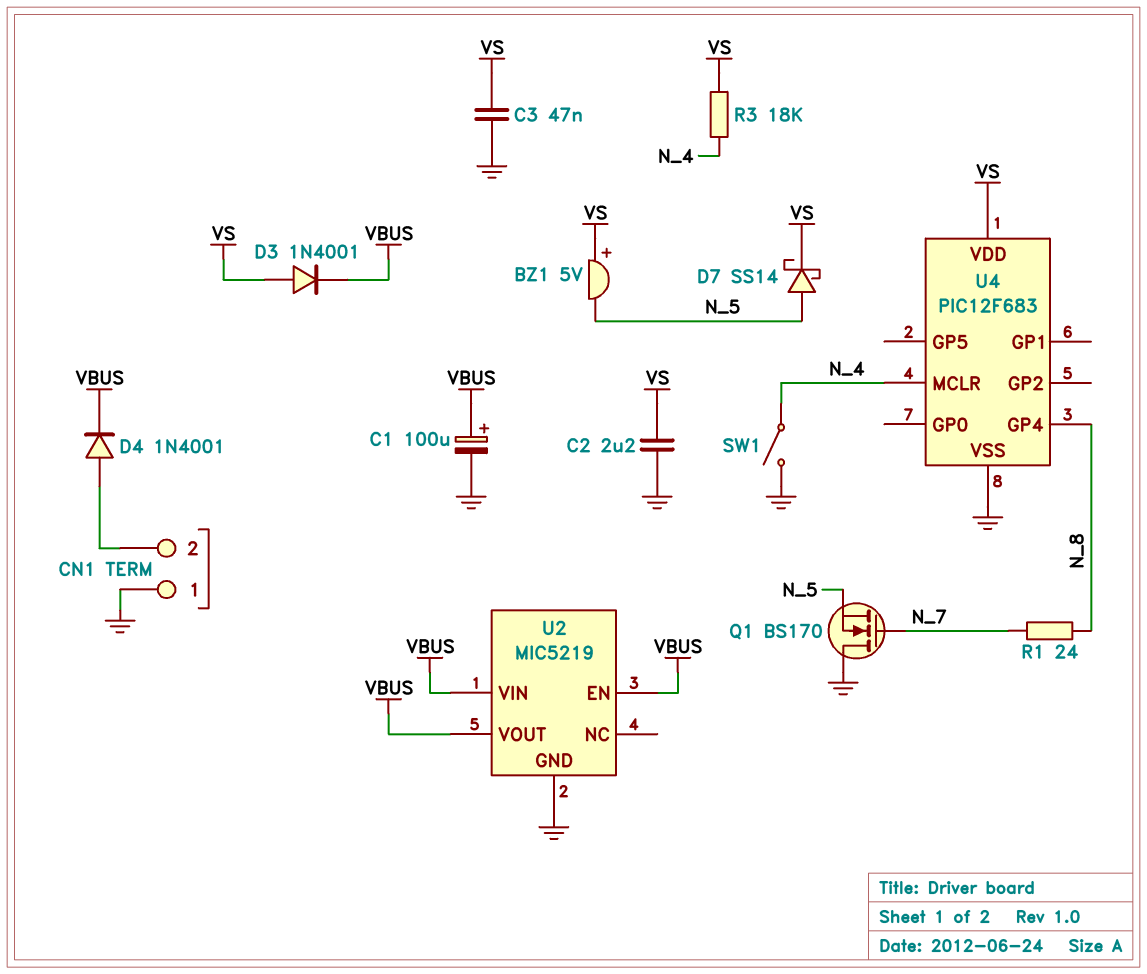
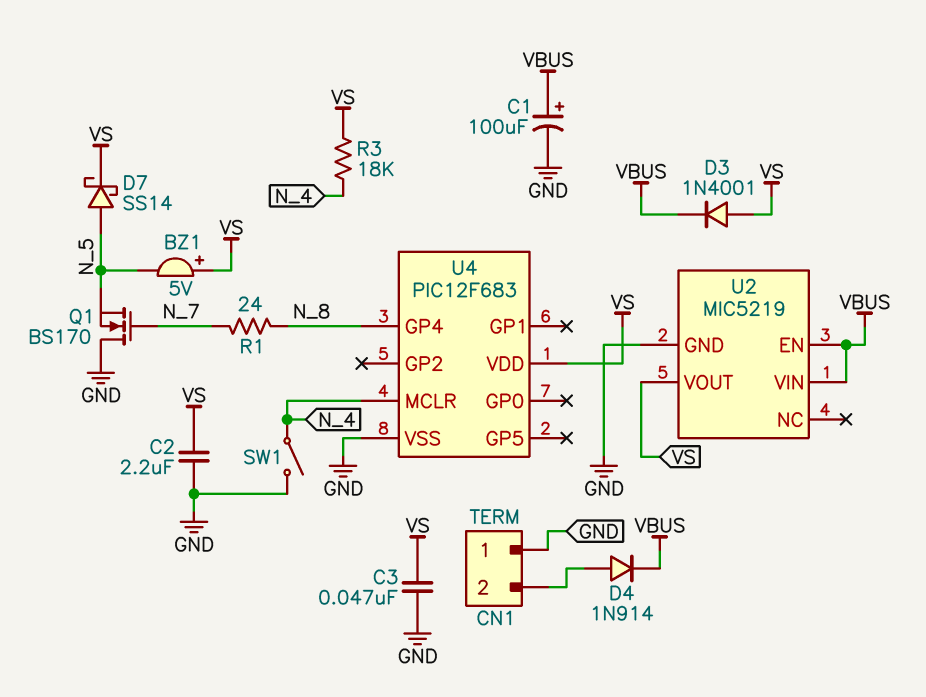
D4: diode 1N4001 (A CN1/2, K VBUS) -> diode 1N914 (A CN1/2, K VBUS)
U2 pin VOUT: VBUS -> VS

